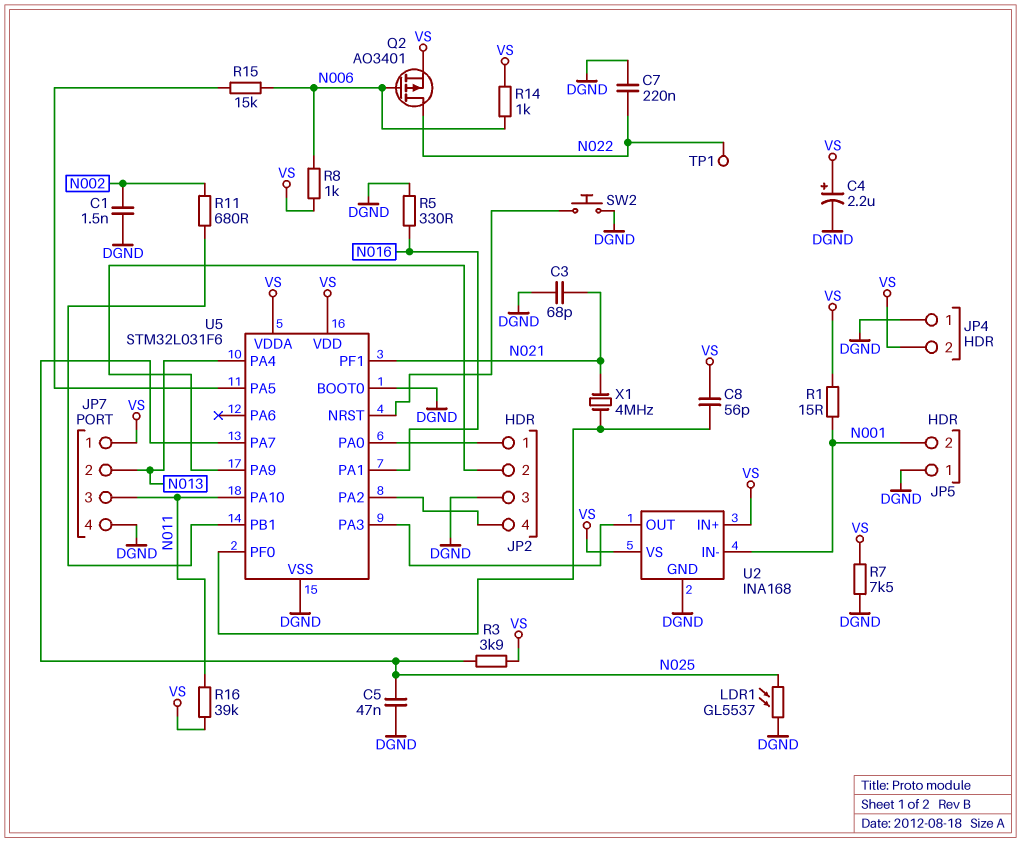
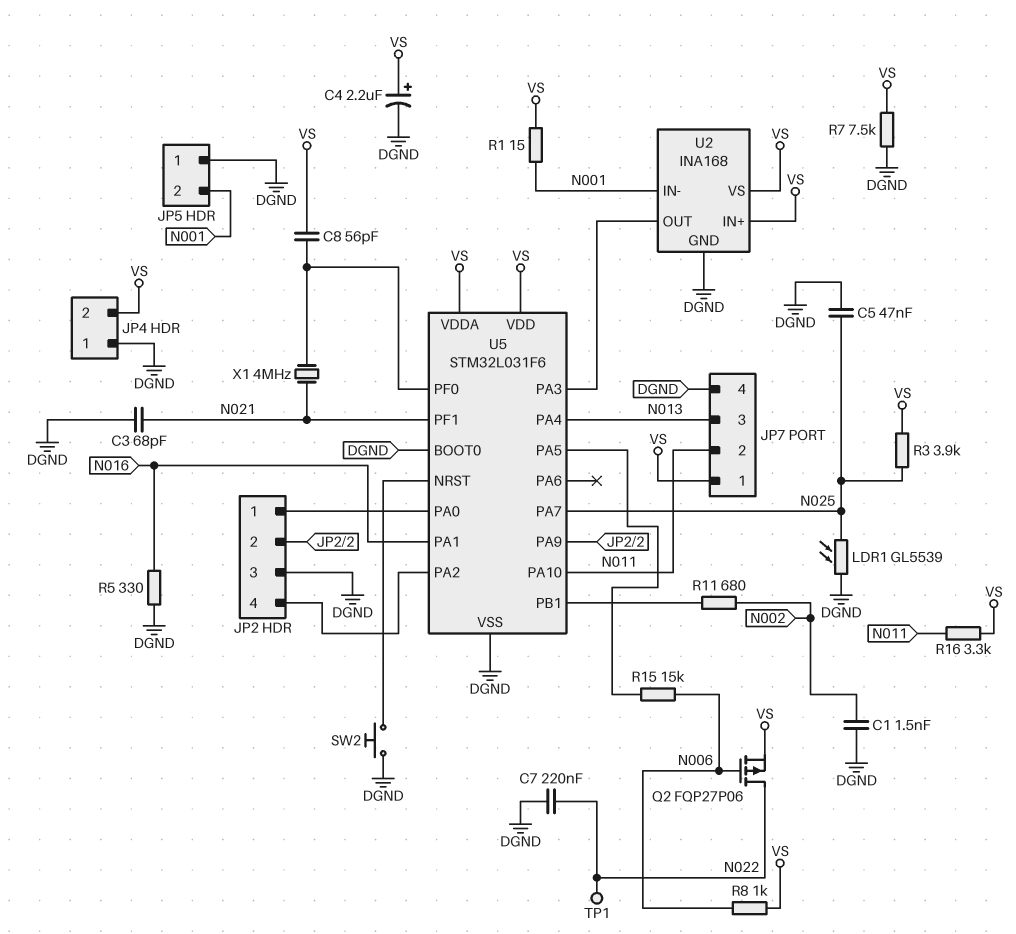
JP7 pin 2: N013 -> N011
JP7 pin 3: N011 -> N013
LDR1: GL5537 (DGND, N025) -> GL5539 (DGND, N025)
Q2: PMOS AO3401 (G N006, D N022, S VS) -> PMOS FQP27P06 (G N006, D N022, S VS)
R14: 1k (N006, VS) -> none
R16: 39k (N011, VS) -> 3.3k (N011, VS)

